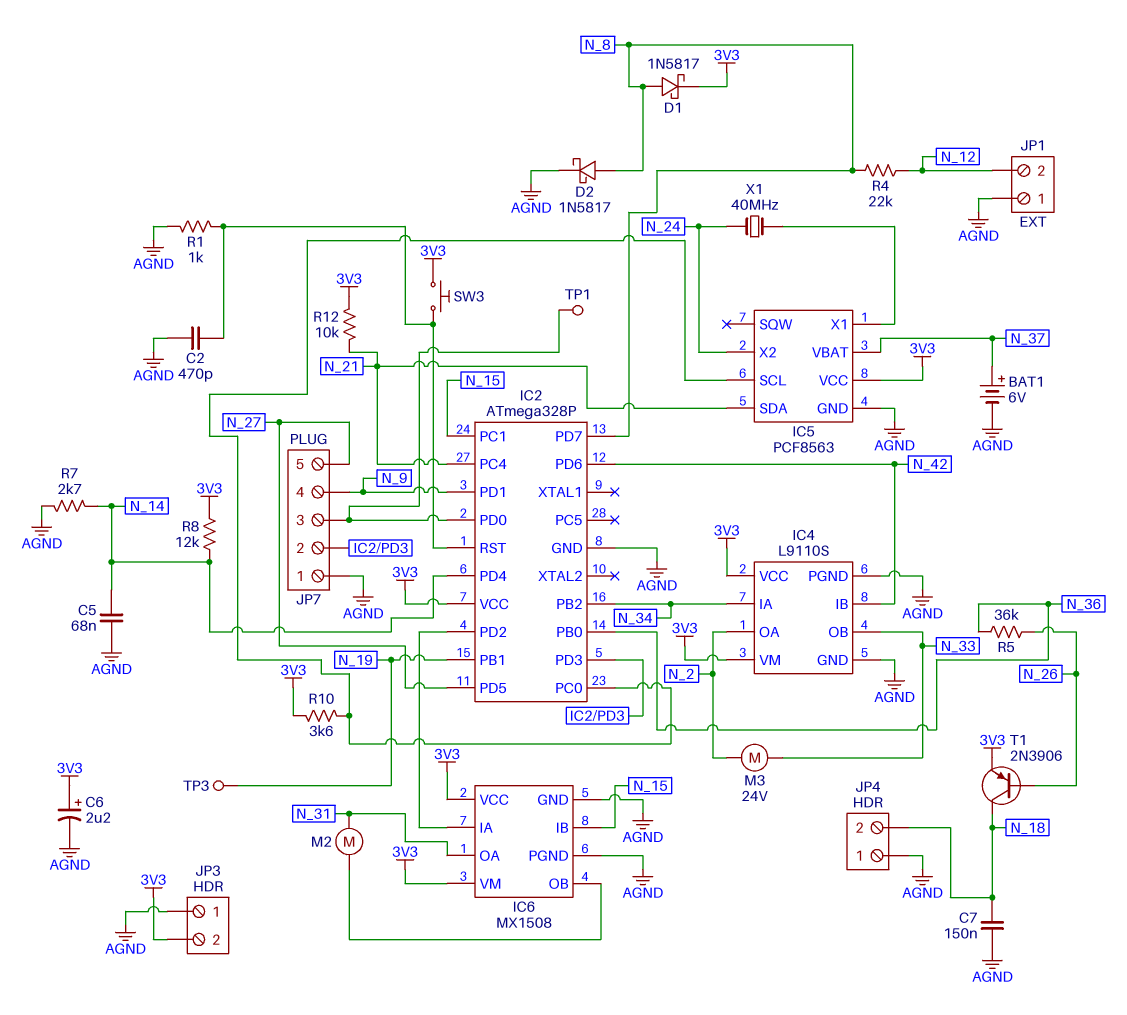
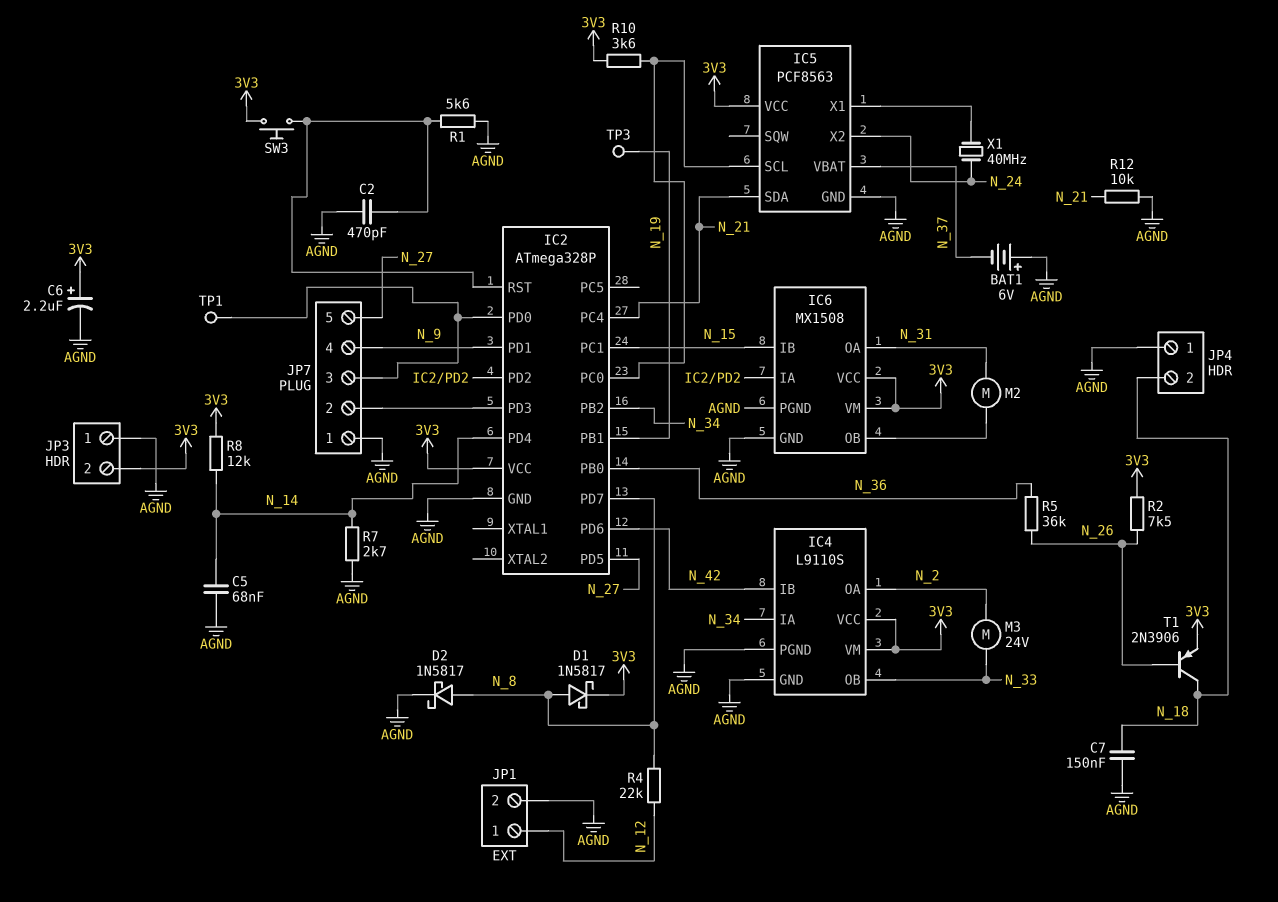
BAT1: 6V (plus N_37, minus AGND) -> 6V (plus AGND, minus N_37)
JP1 pin 1: AGND -> N_12
JP1 pin 2: N_12 -> AGND
R1: 1k (AGND, IC2/RST) -> 5.6k (AGND, IC2/RST)
R2: none -> 7.5k (3V3, N_26)
R12: 10k (3V3, N_21) -> 10k (AGND, N_21)

